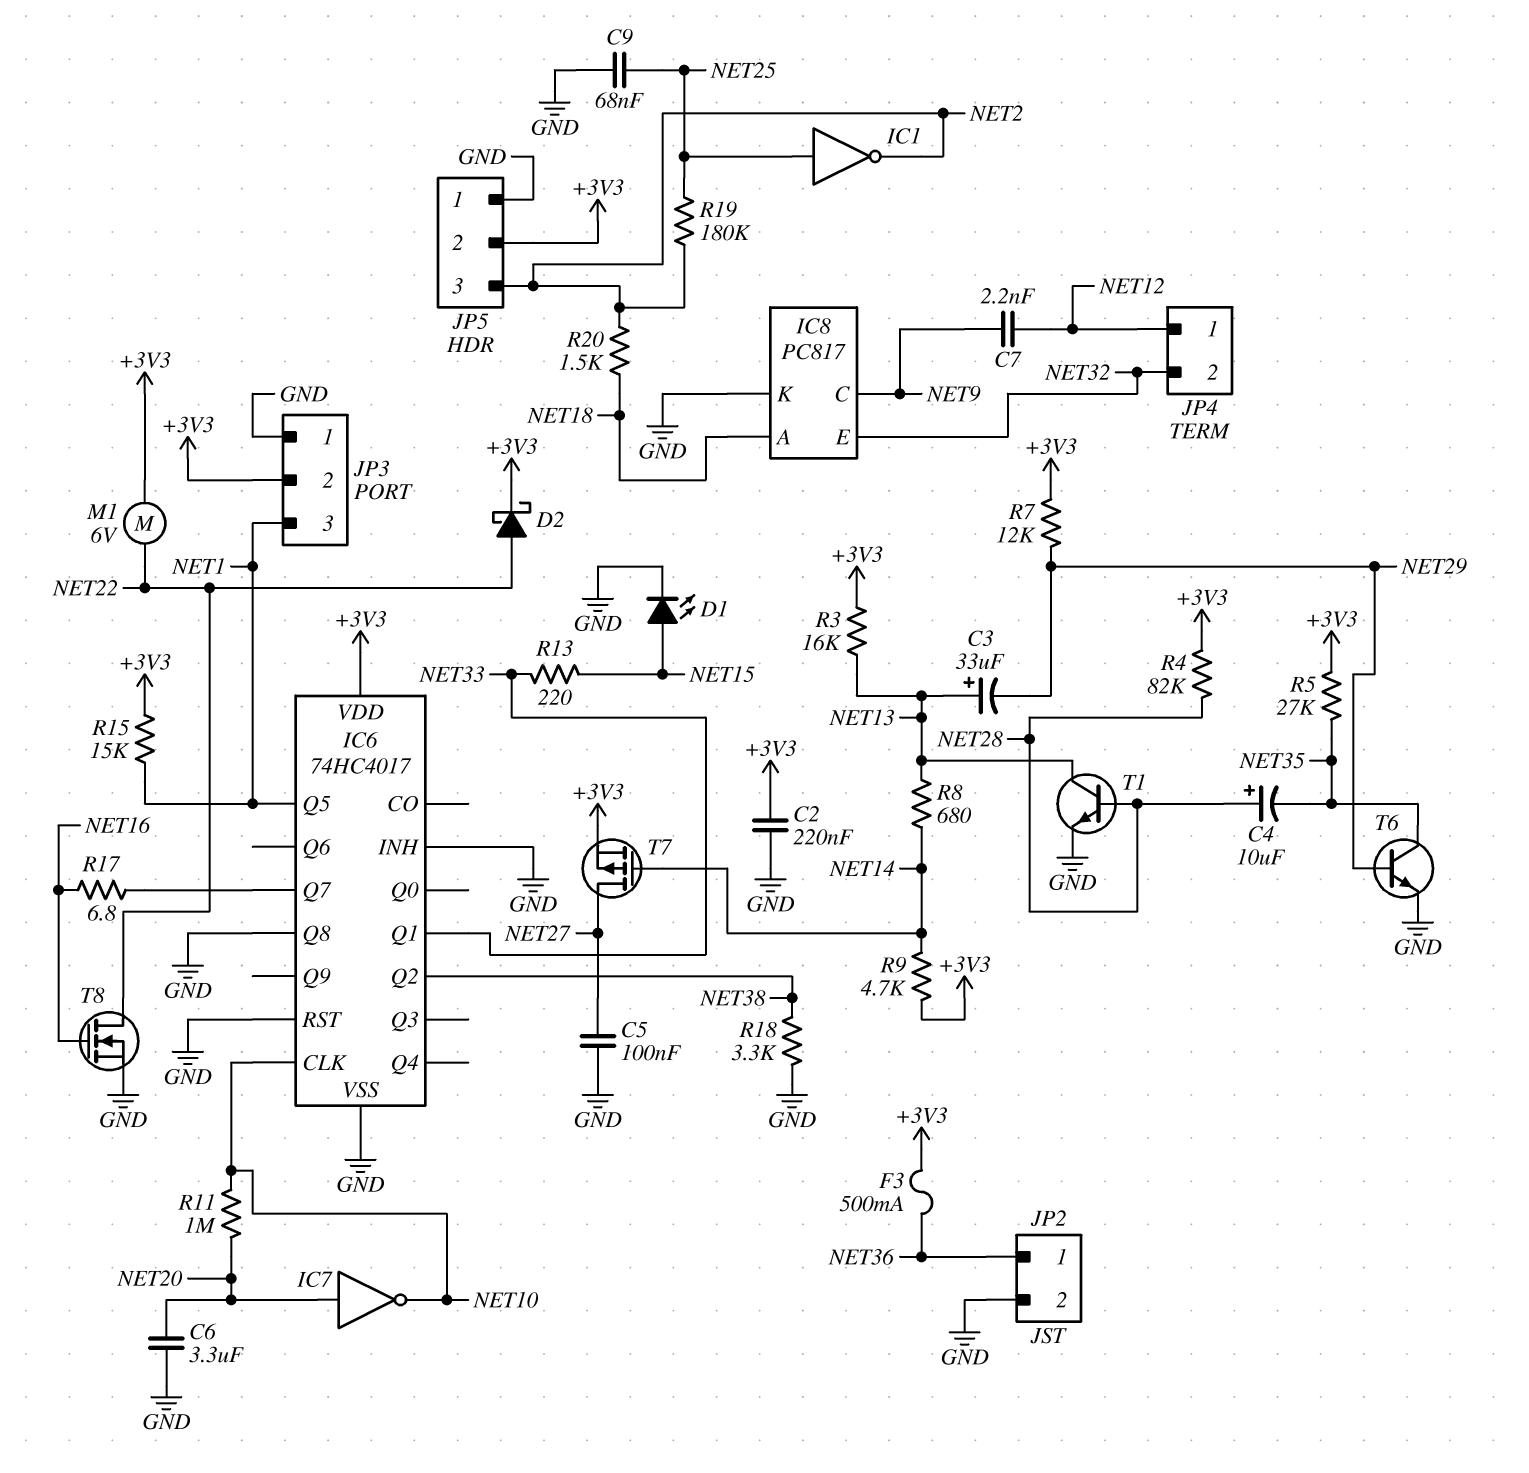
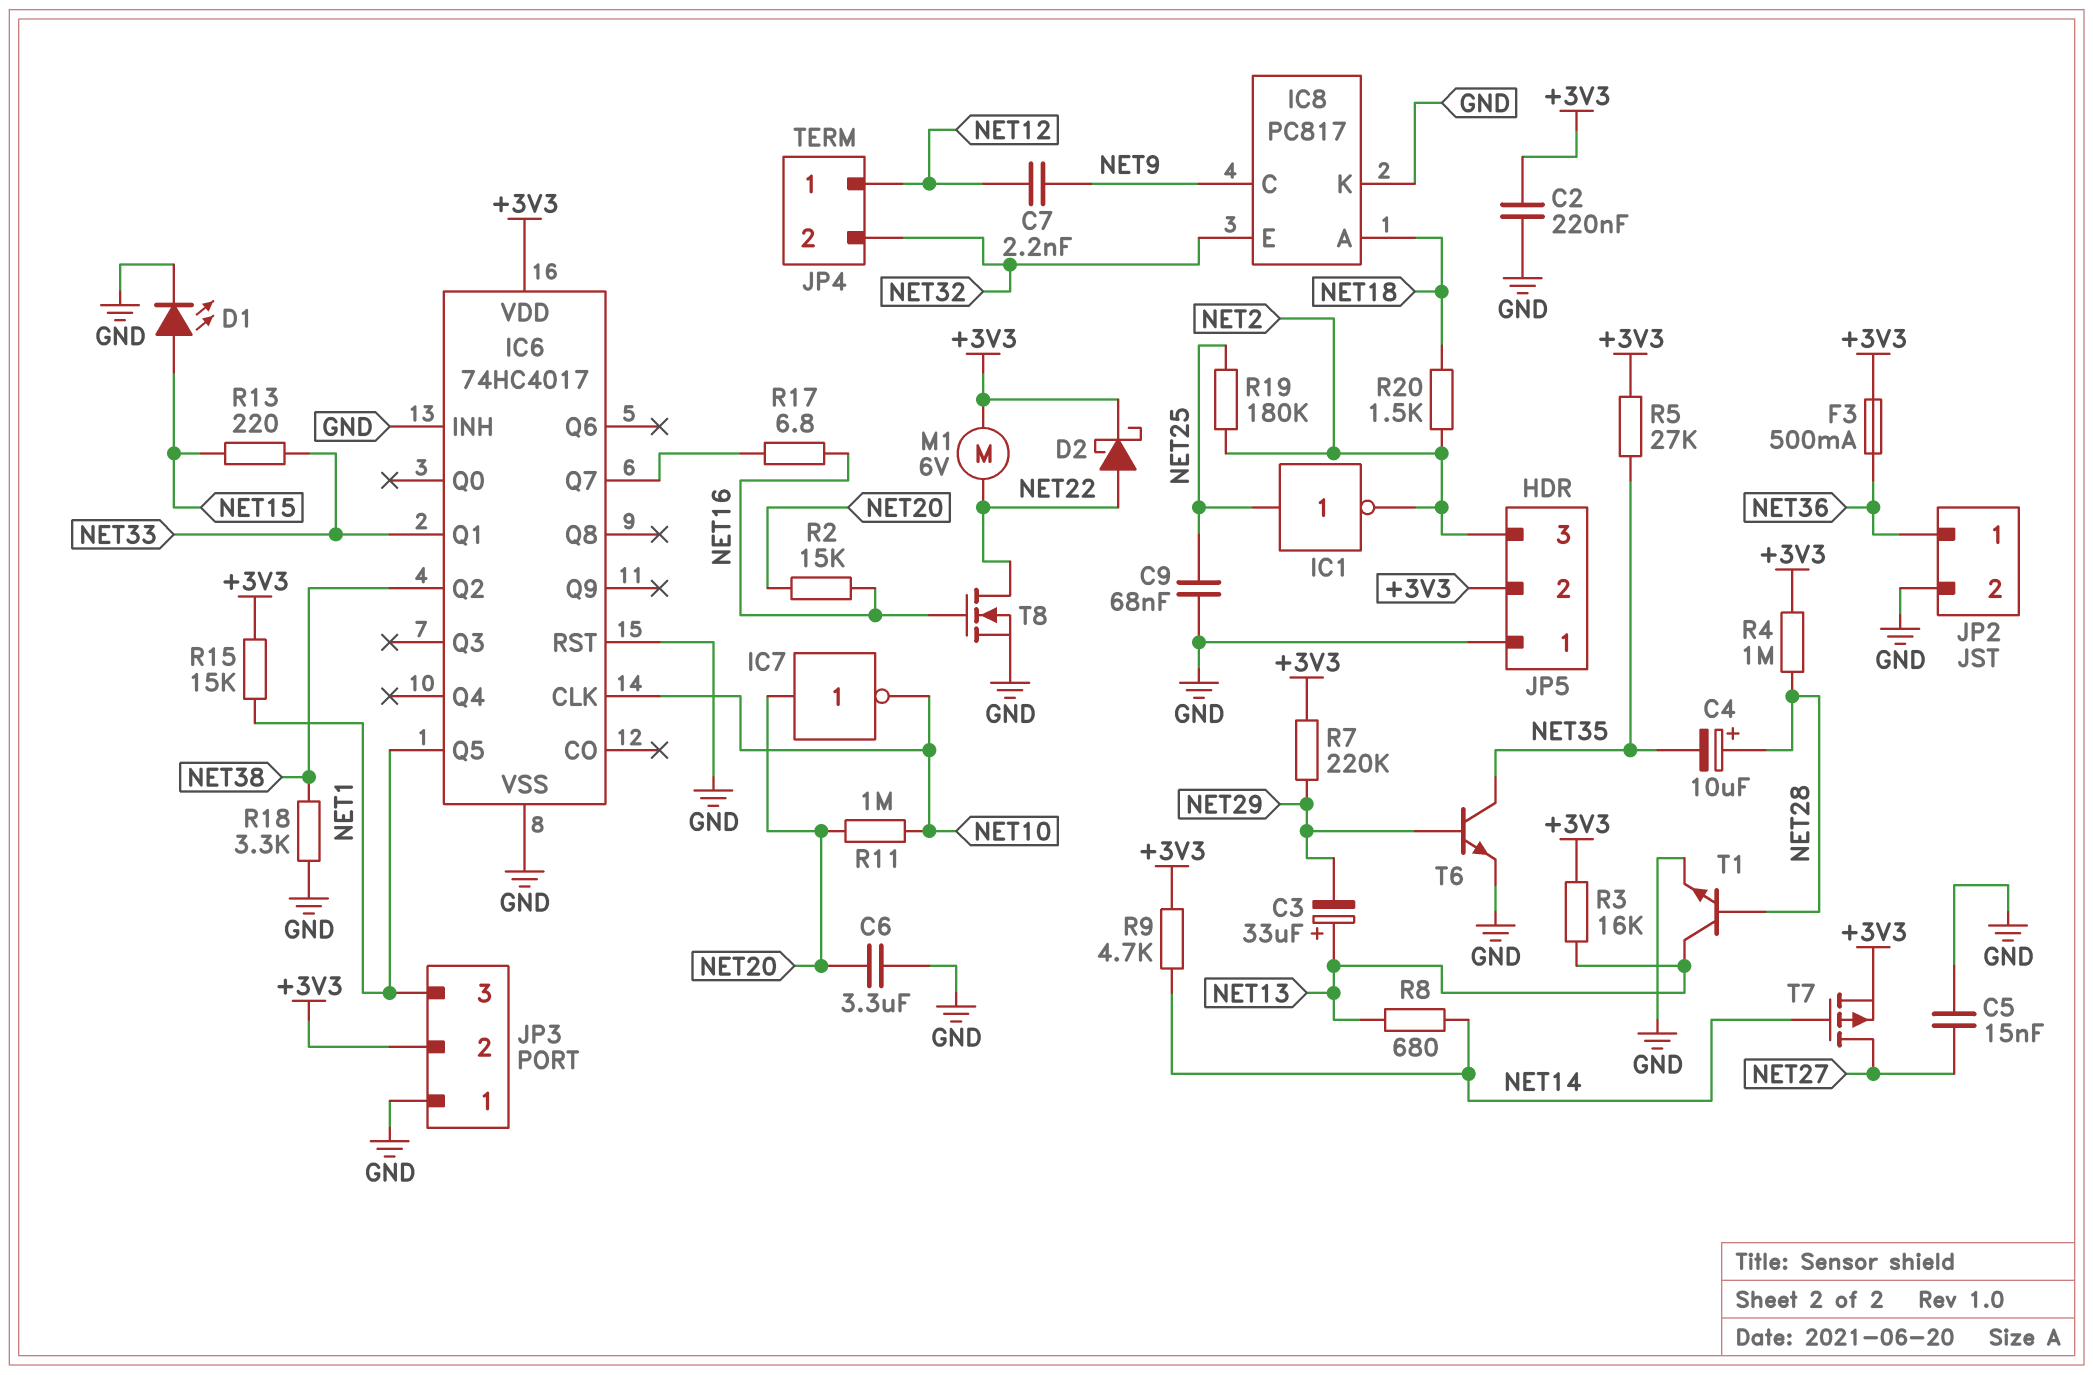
C5: 100nF (GND, NET27) -> 15nF (GND, NET27)
IC6 pin Q8: GND -> none
R2: none -> 15k (NET16, NET20)
R4: 82k (+3V3, NET28) -> 1M (+3V3, NET28)
R7: 12k (+3V3, NET29) -> 220k (+3V3, NET29)

